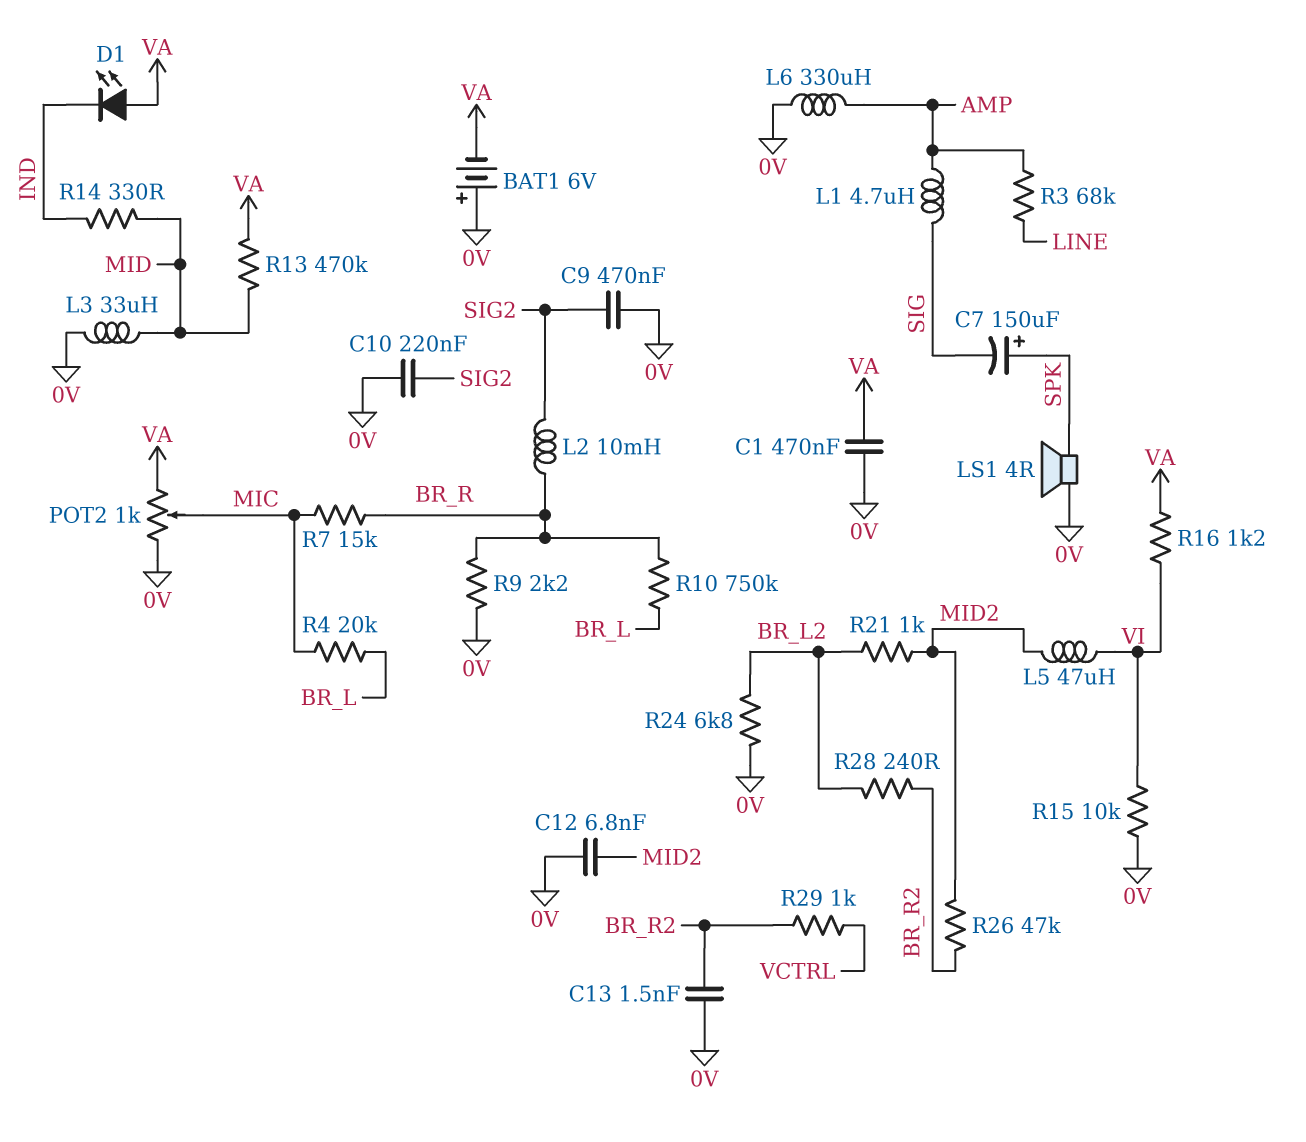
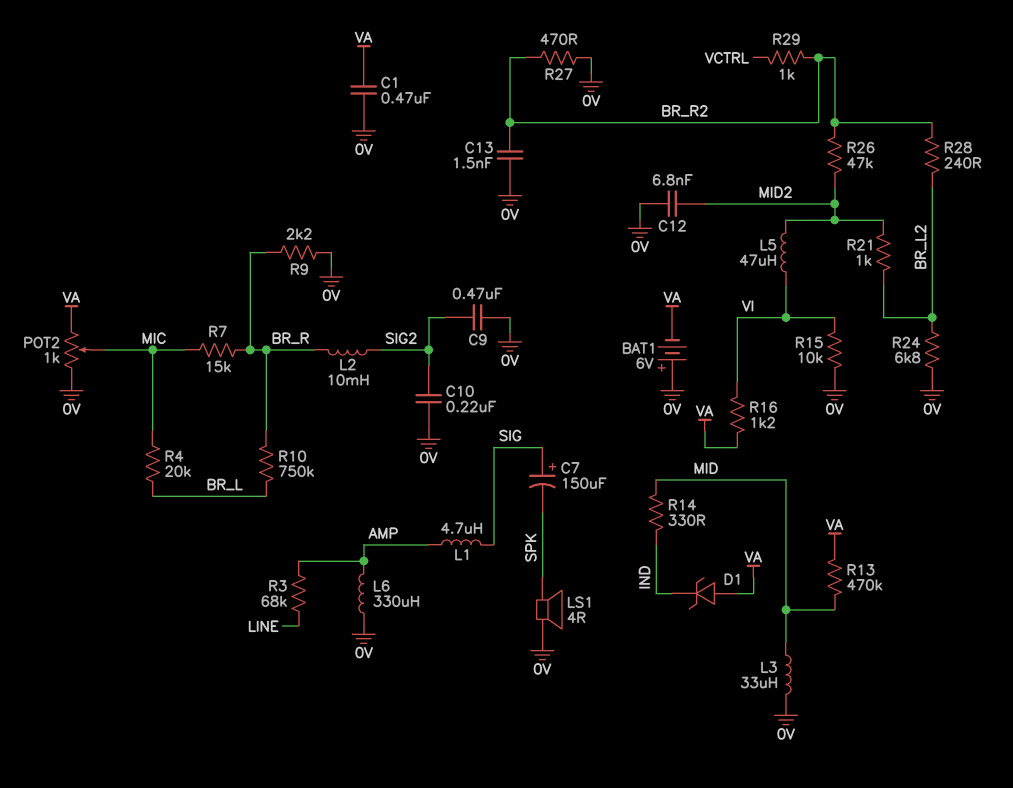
C7: 150uF (plus SPK, minus SIG) -> 150uF (plus SIG, minus SPK)
D1: LED (A VA, K IND) -> zener (A VA, K IND)
R27: none -> 470 (0V, BR_R2)

